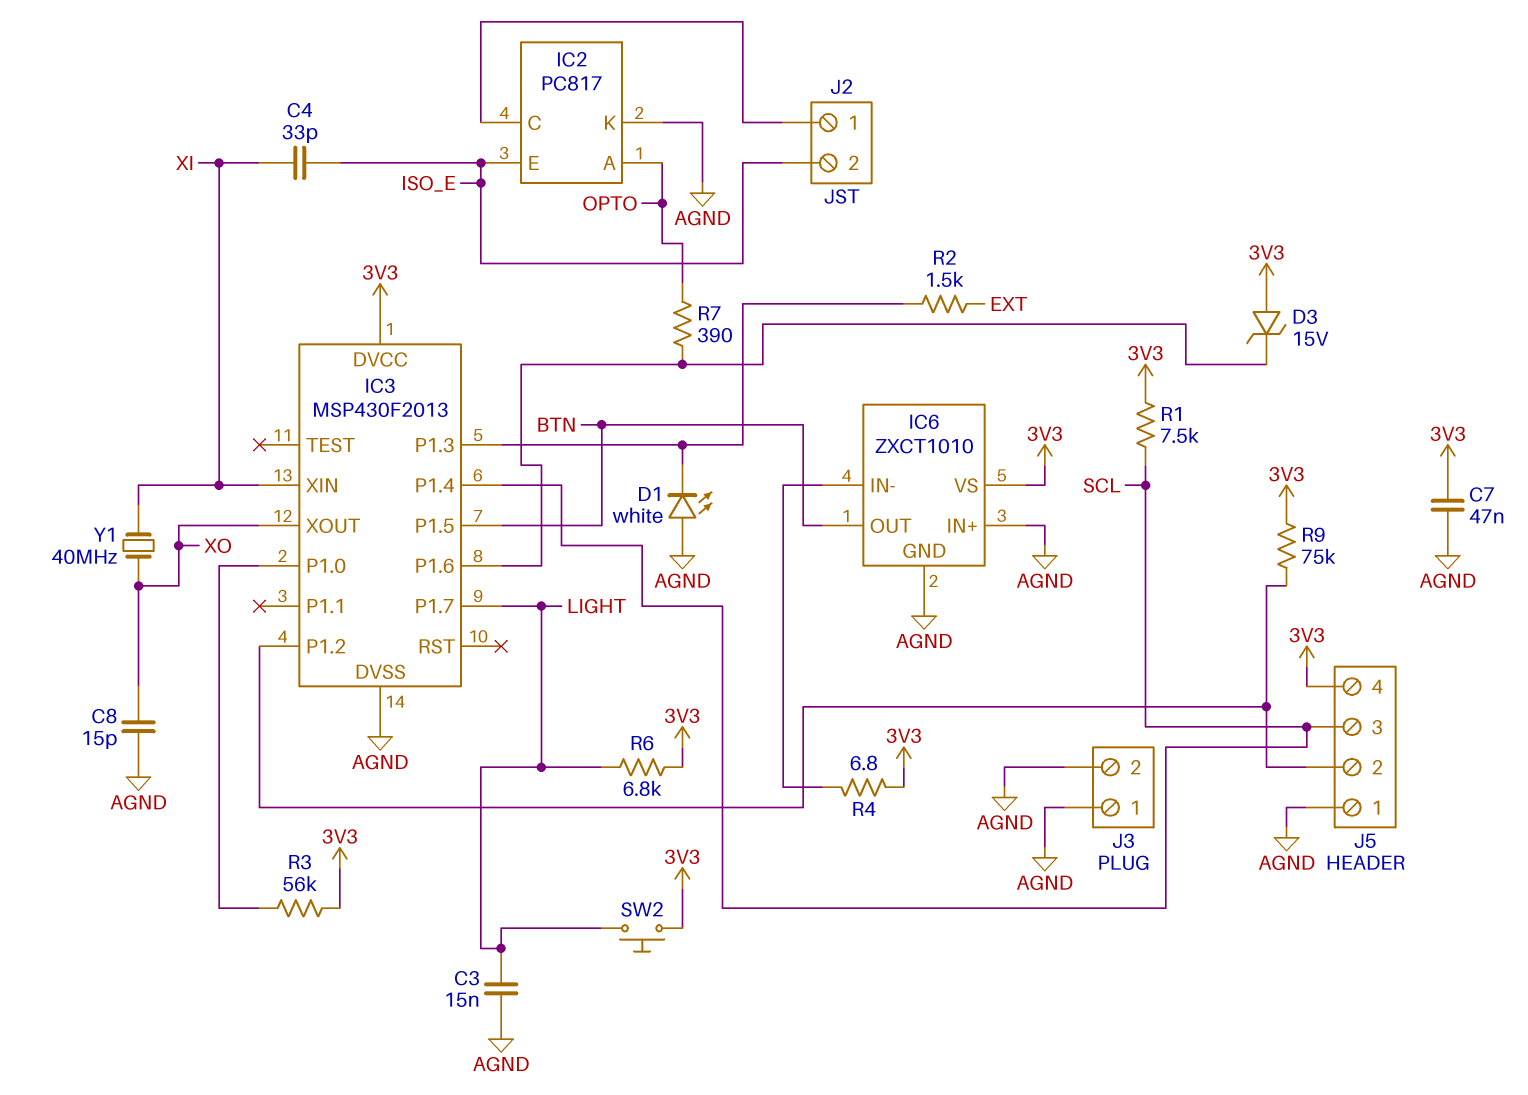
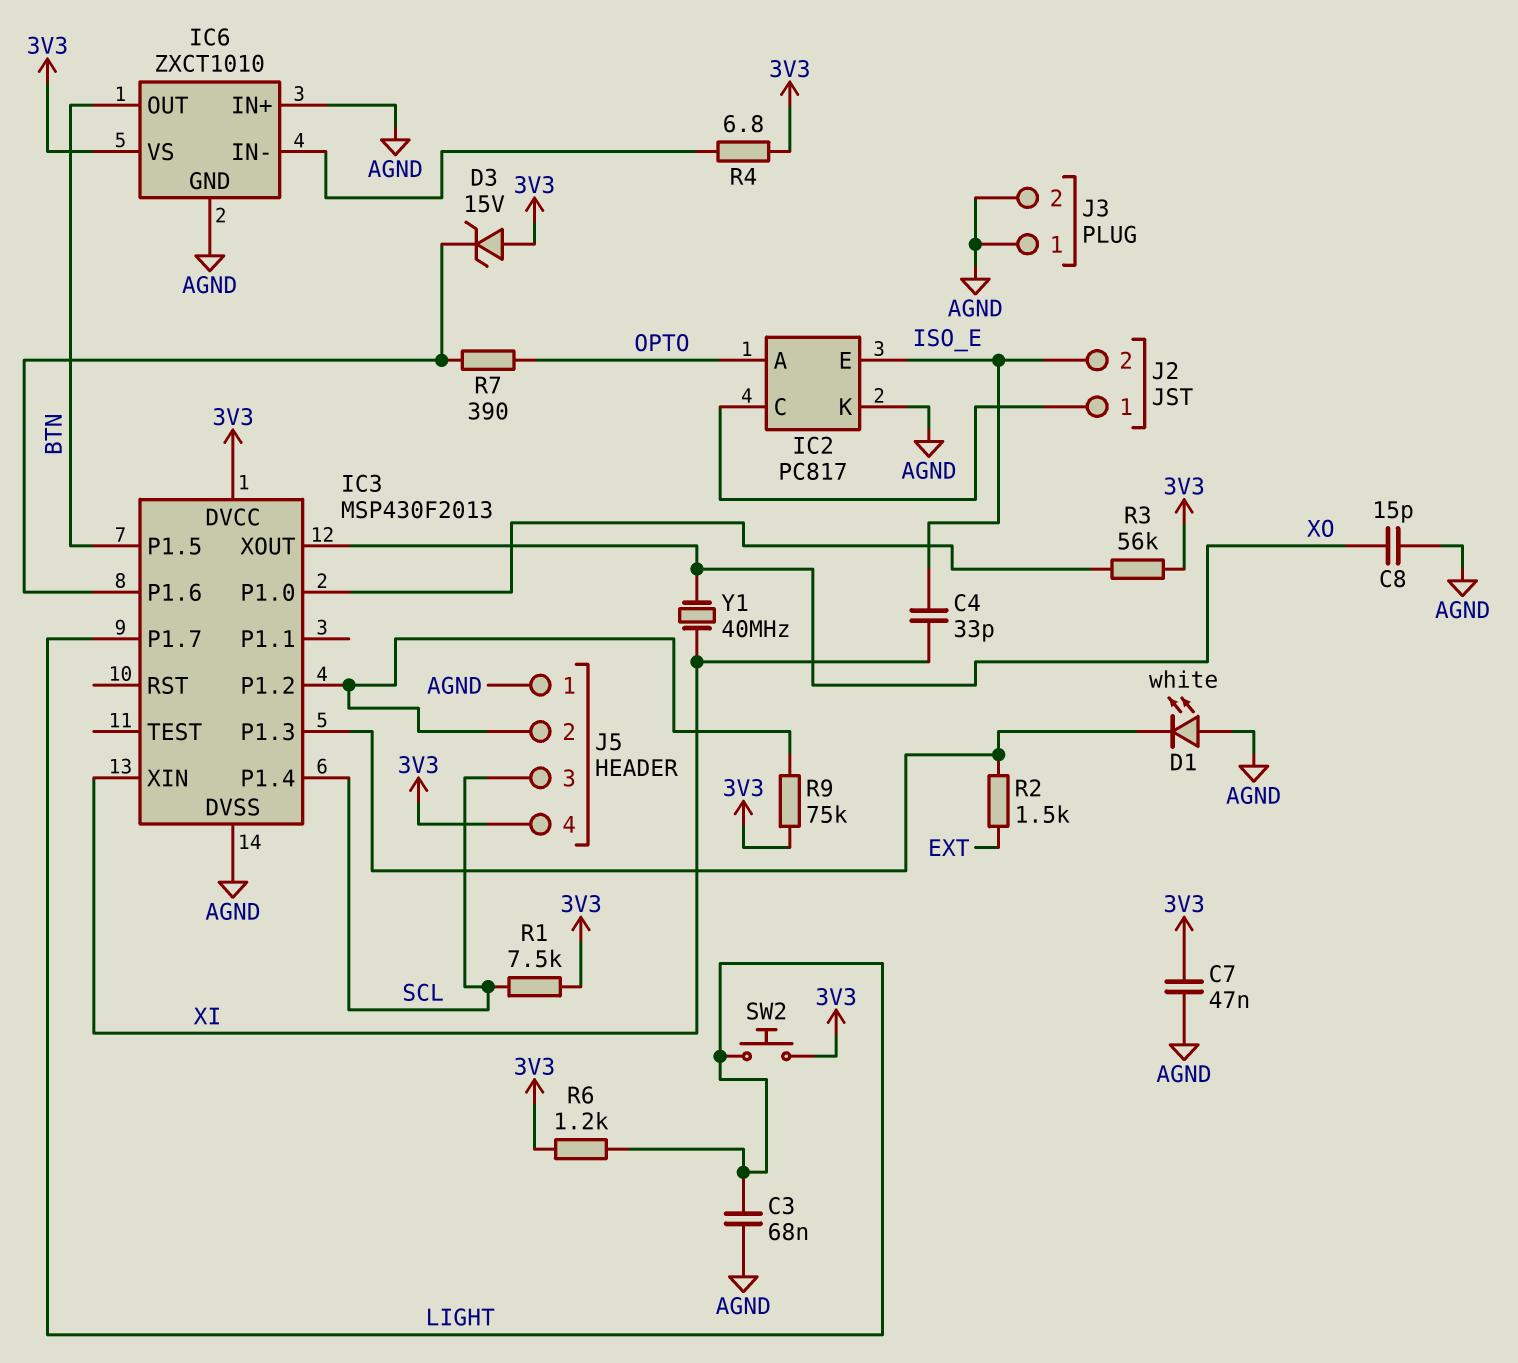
C3: 15nF (AGND, LIGHT) -> 68nF (AGND, LIGHT)
R6: 6.8k (3V3, LIGHT) -> 1.2k (3V3, LIGHT)

